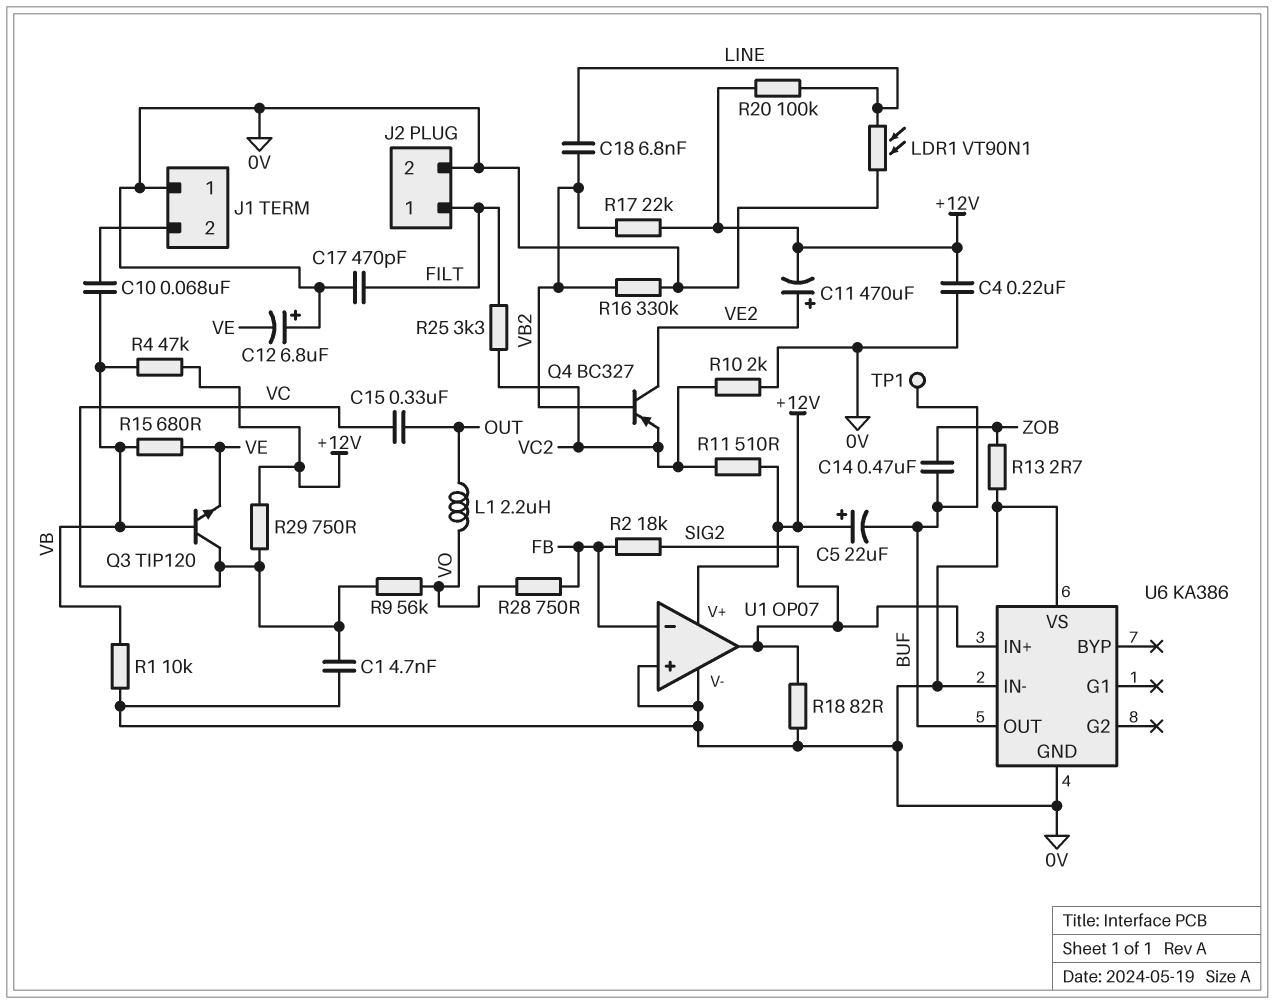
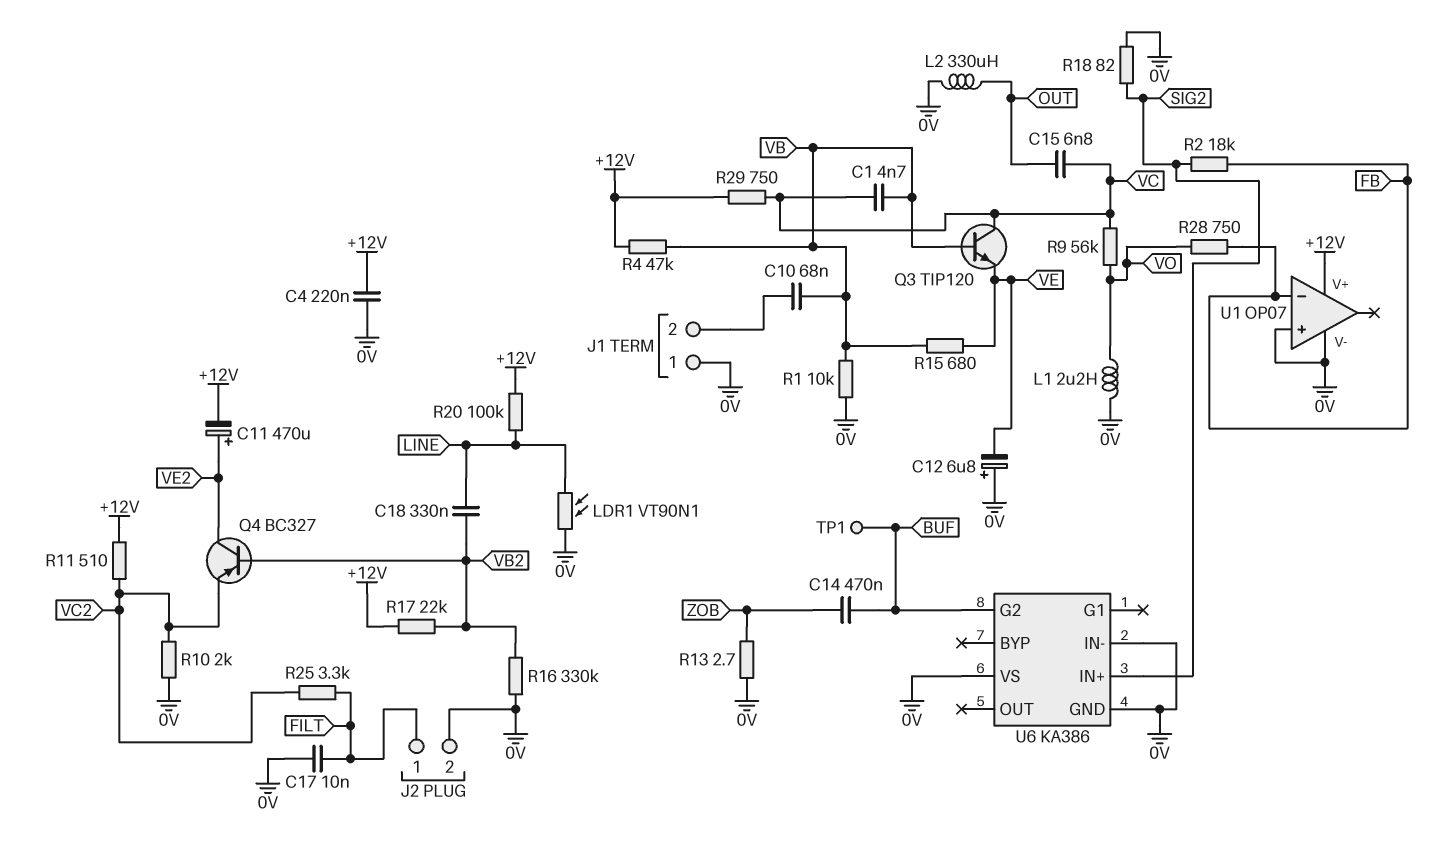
C1: 4.7nF (0V, VC) -> 4.7nF (VB, VC)
C5: 22uF (plus +12V, minus BUF) -> none
C15: 330nF (OUT, VC) -> 6.8nF (OUT, VC)
C17: 470pF (0V, FILT) -> 10nF (0V, FILT)
C18: 6.8nF (LINE, VB2) -> 330nF (LINE, VB2)
L1: 2.2uH (OUT, VO) -> 2.2uH (0V, VO)
L2: none -> 330uH (0V, OUT)
U1 pin out: SIG2 -> none
U6 pin G2: none -> BUF
U6 pin OUT: BUF -> none

